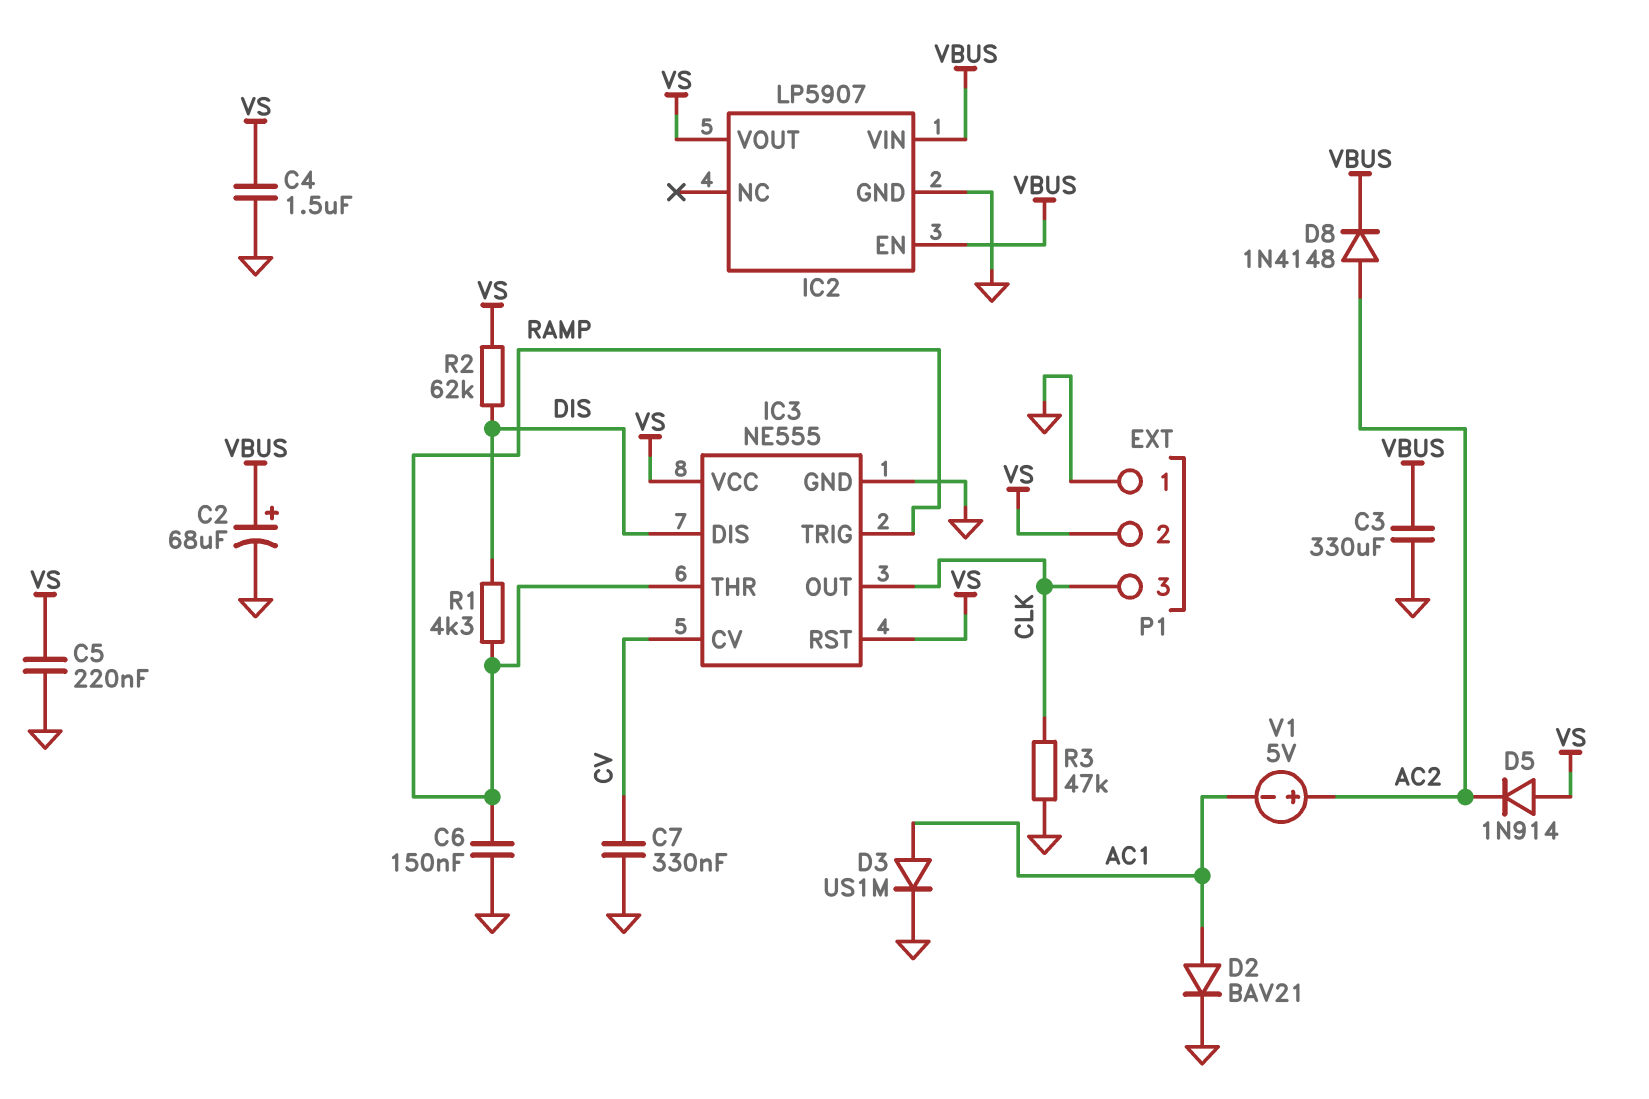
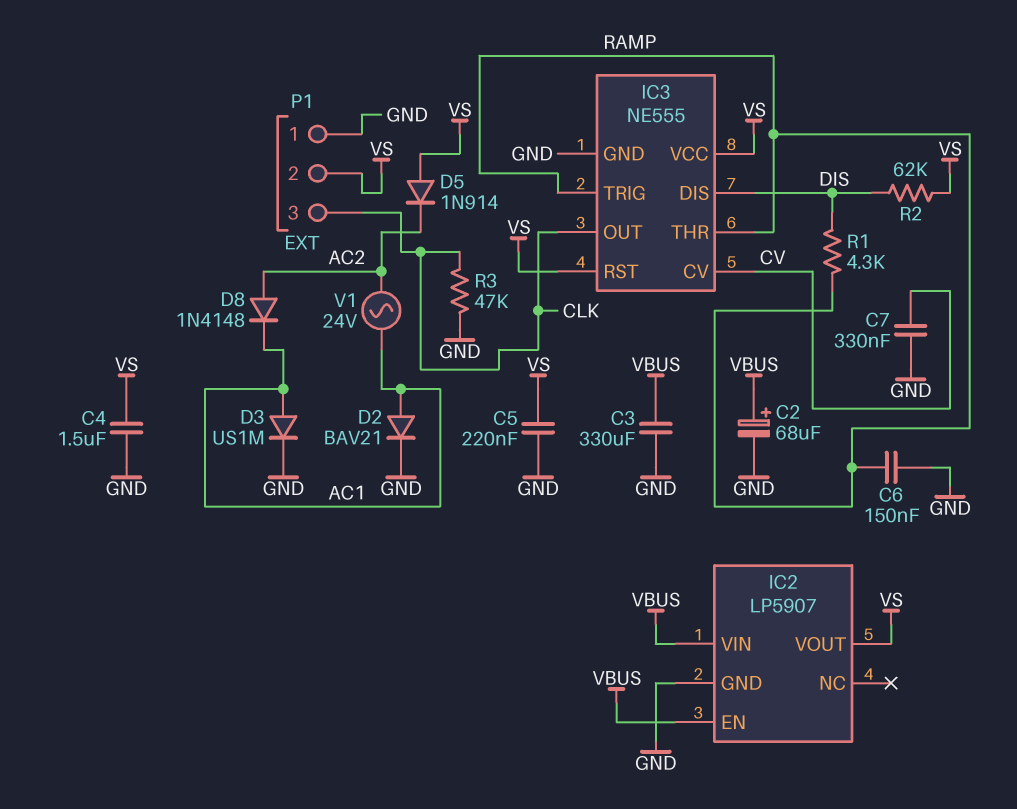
D8: diode 1N4148 (A AC2, K VBUS) -> diode 1N4148 (A AC2, K AC1)
V1: 5V (plus AC2, minus AC1) -> AC 24V (AC1, AC2)

